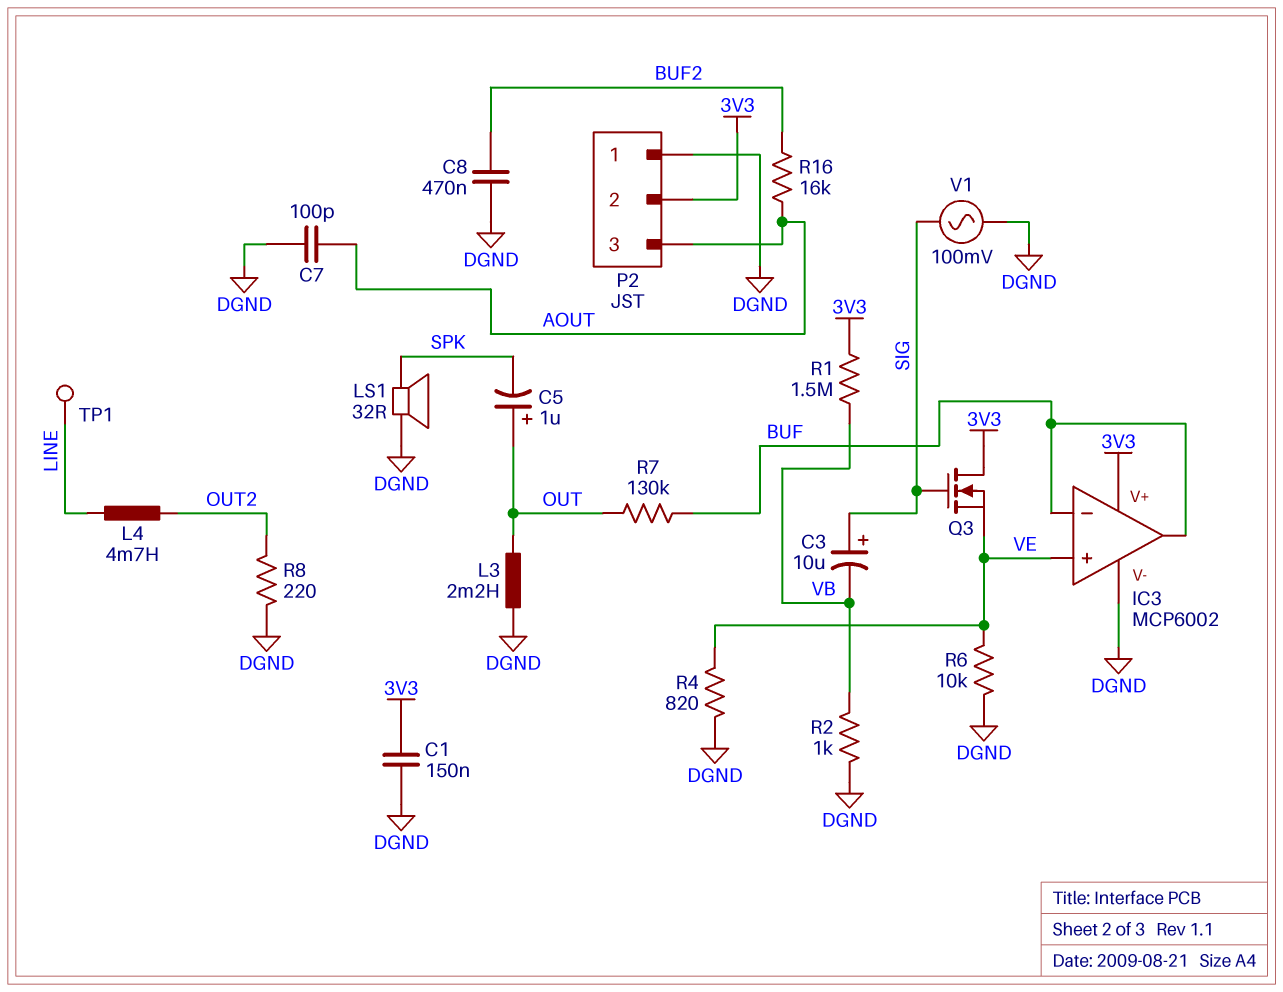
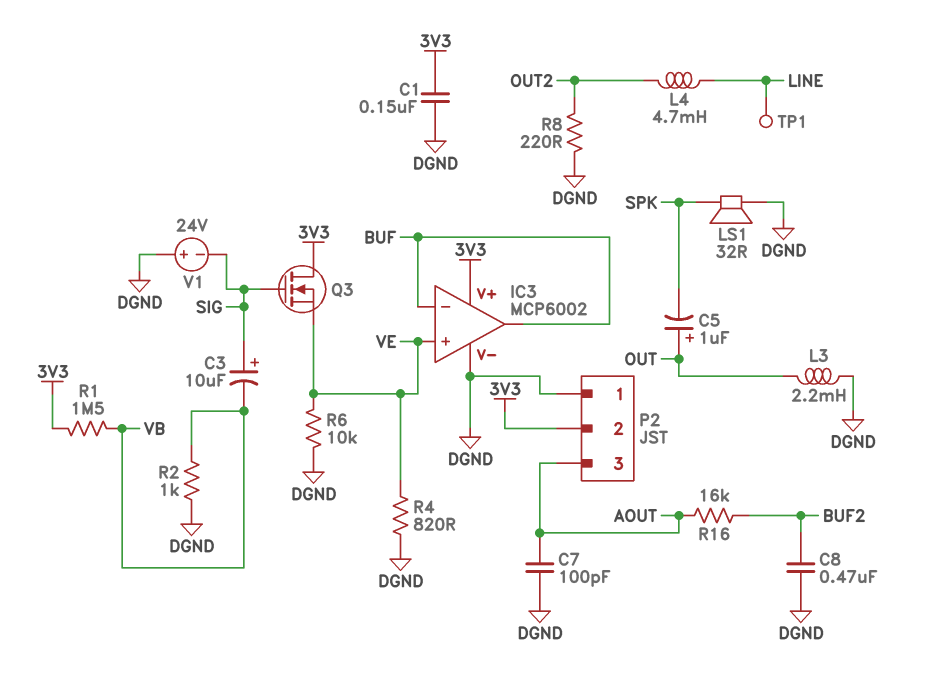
R7: 130k (BUF, OUT) -> none
V1: AC 100mV (DGND, SIG) -> 24V (plus DGND, minus SIG)

